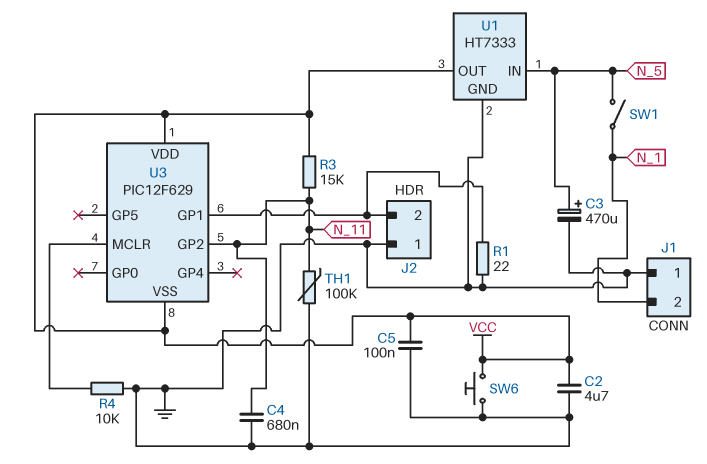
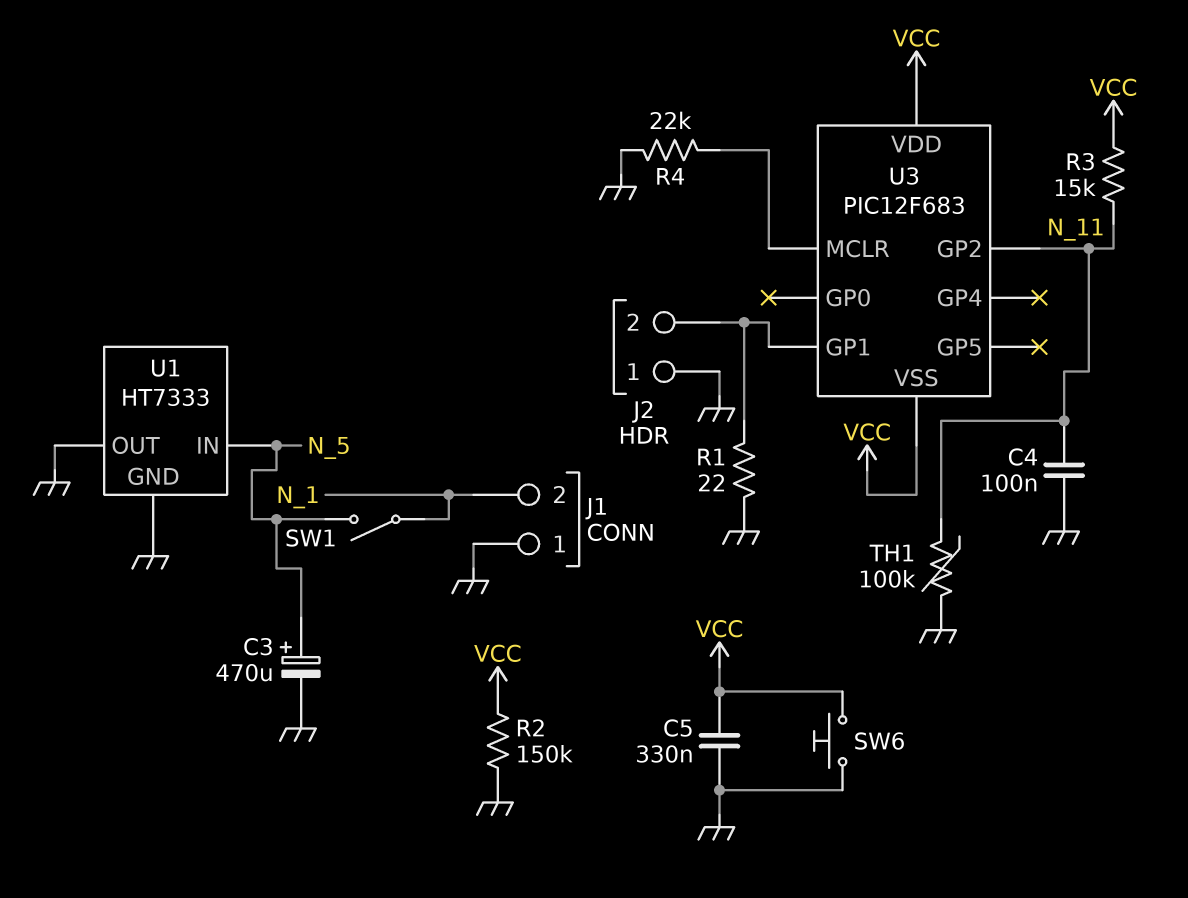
C2: 4.7uF (GND, VCC) -> none
C4: 680nF (GND, N_11) -> 100nF (GND, N_11)
C5: 100nF (GND, VCC) -> 330nF (GND, VCC)
R2: none -> 150k (GND, VCC)
R4: 10k (GND, U3/MCLR) -> 22k (GND, U3/MCLR)
U1 pin OUT: VCC -> GND
U3: PIC12F629 -> PIC12F683

